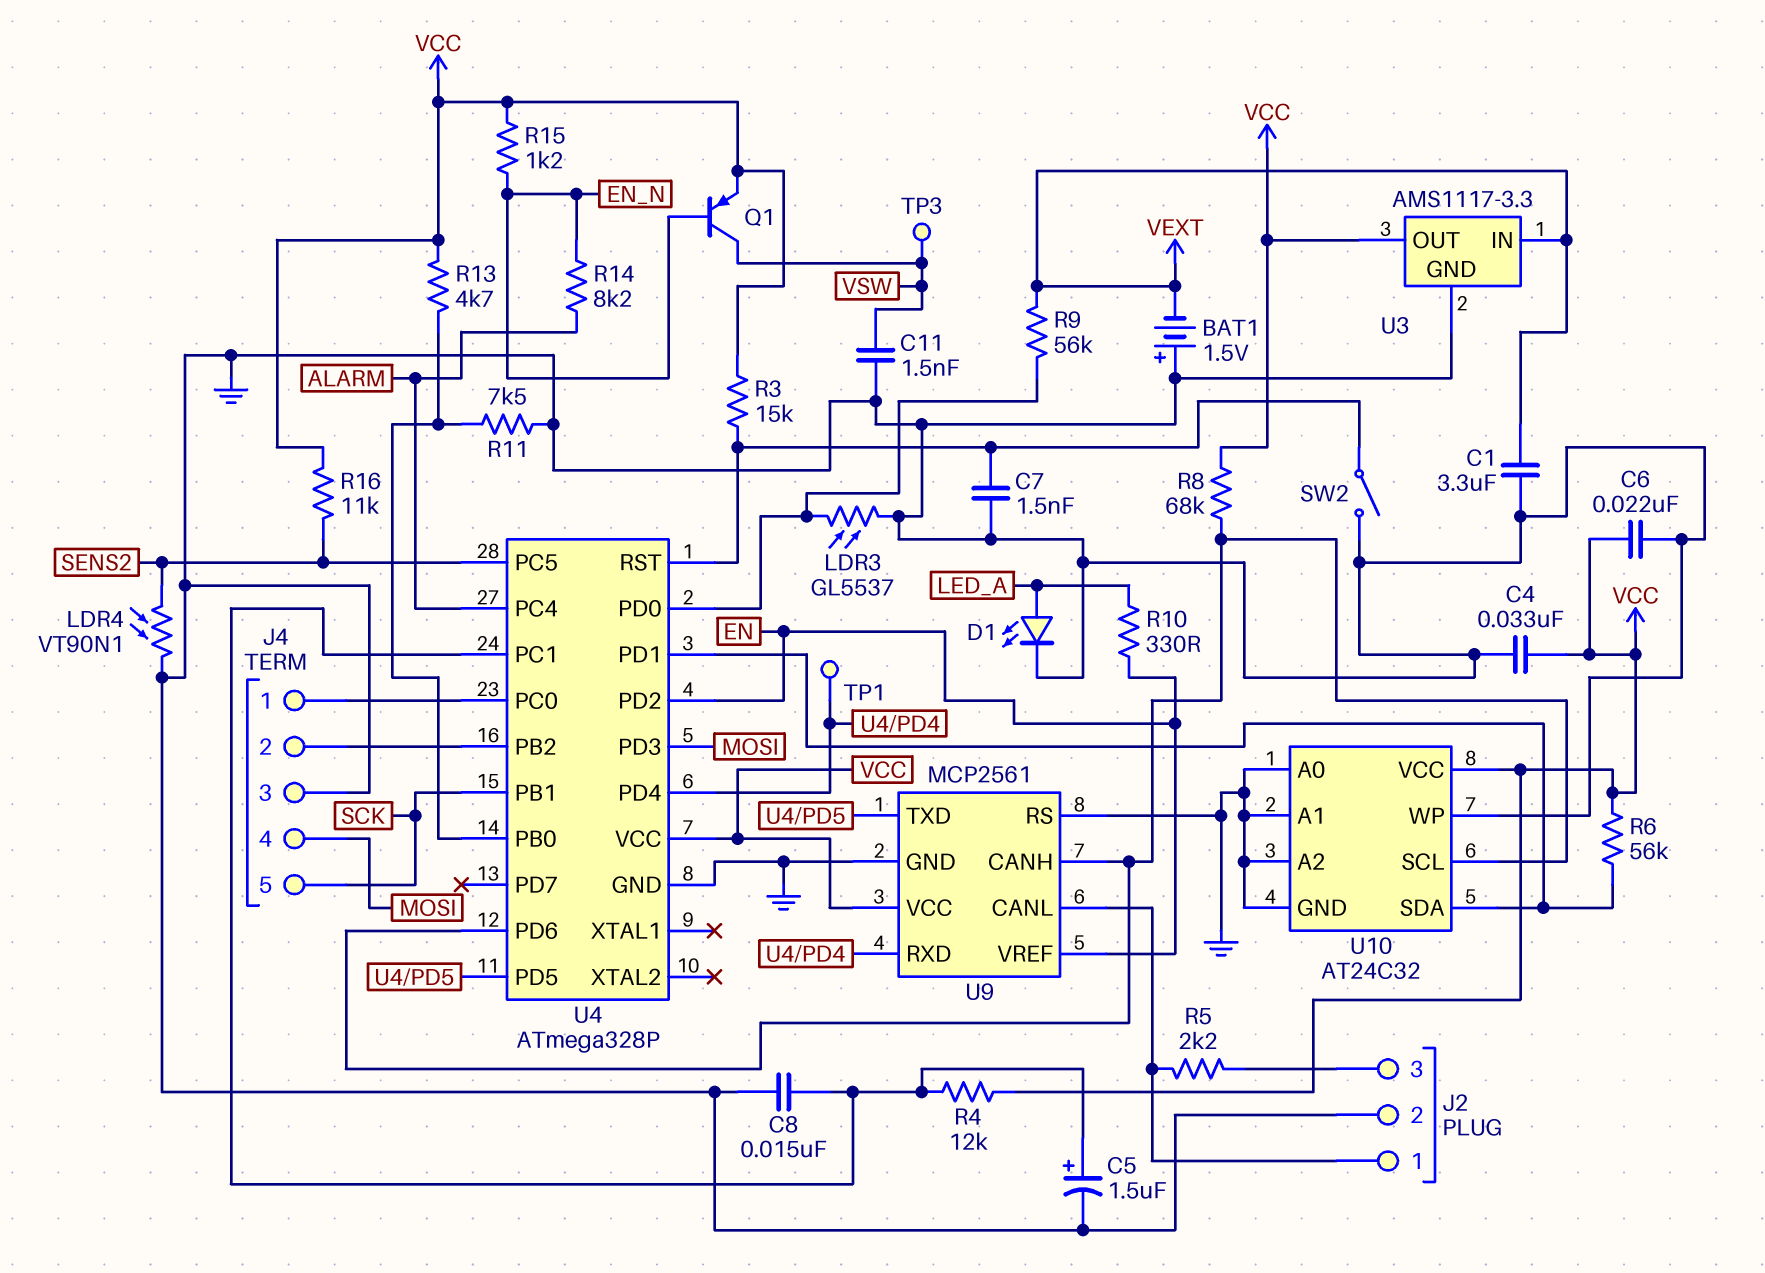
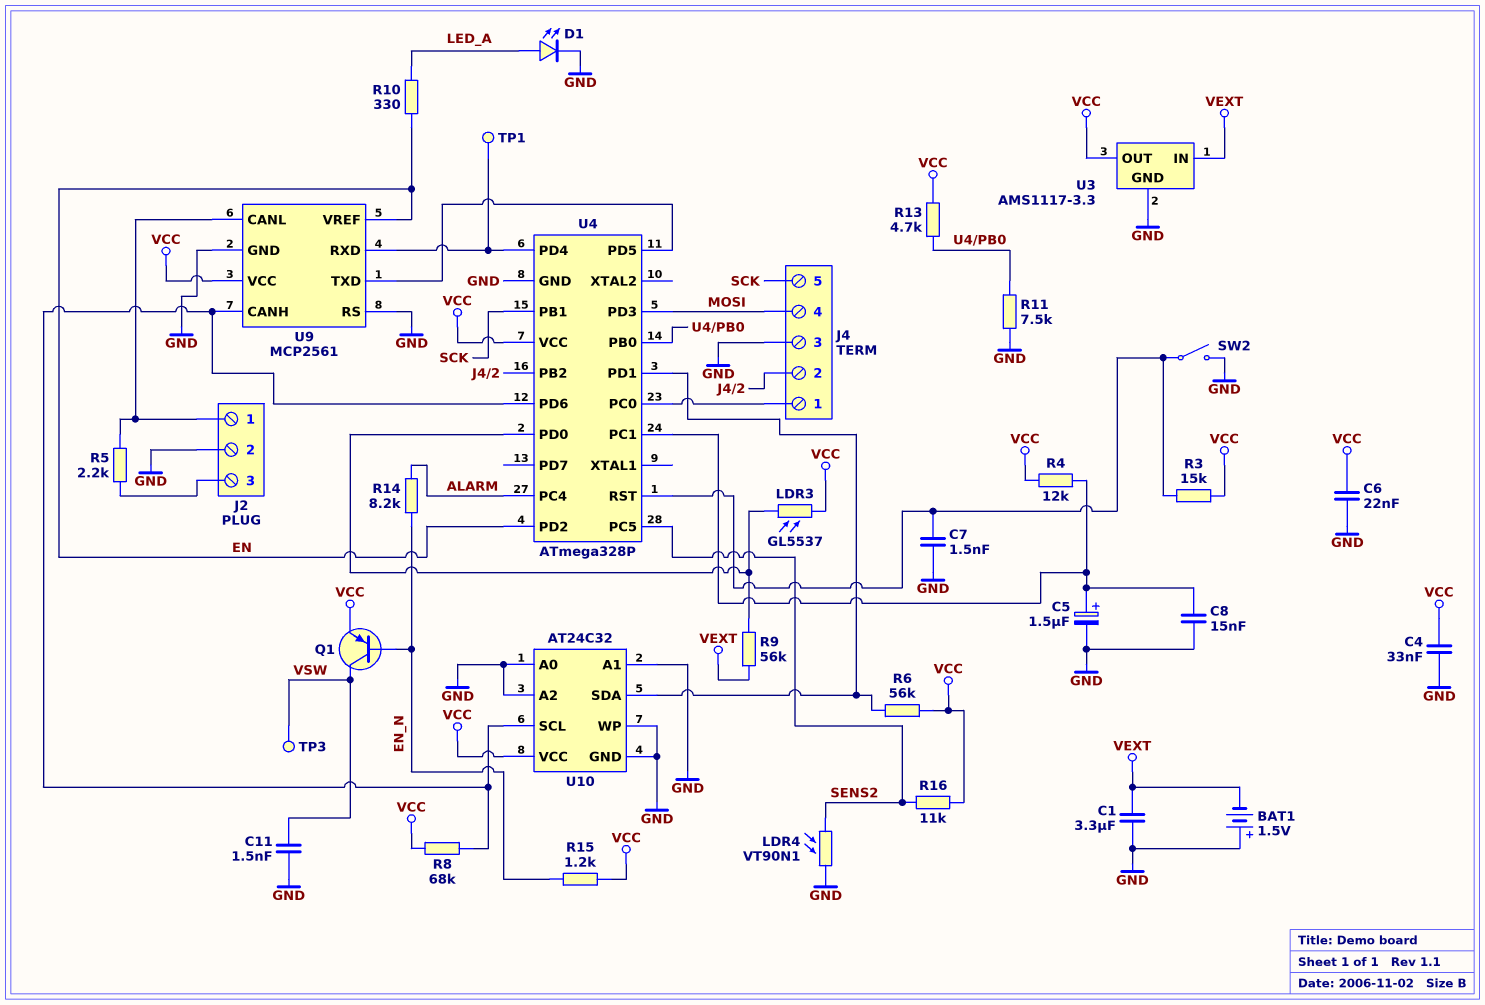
LDR3: GL5537 (GND, U4/PD0) -> GL5537 (U4/PD0, VCC)

